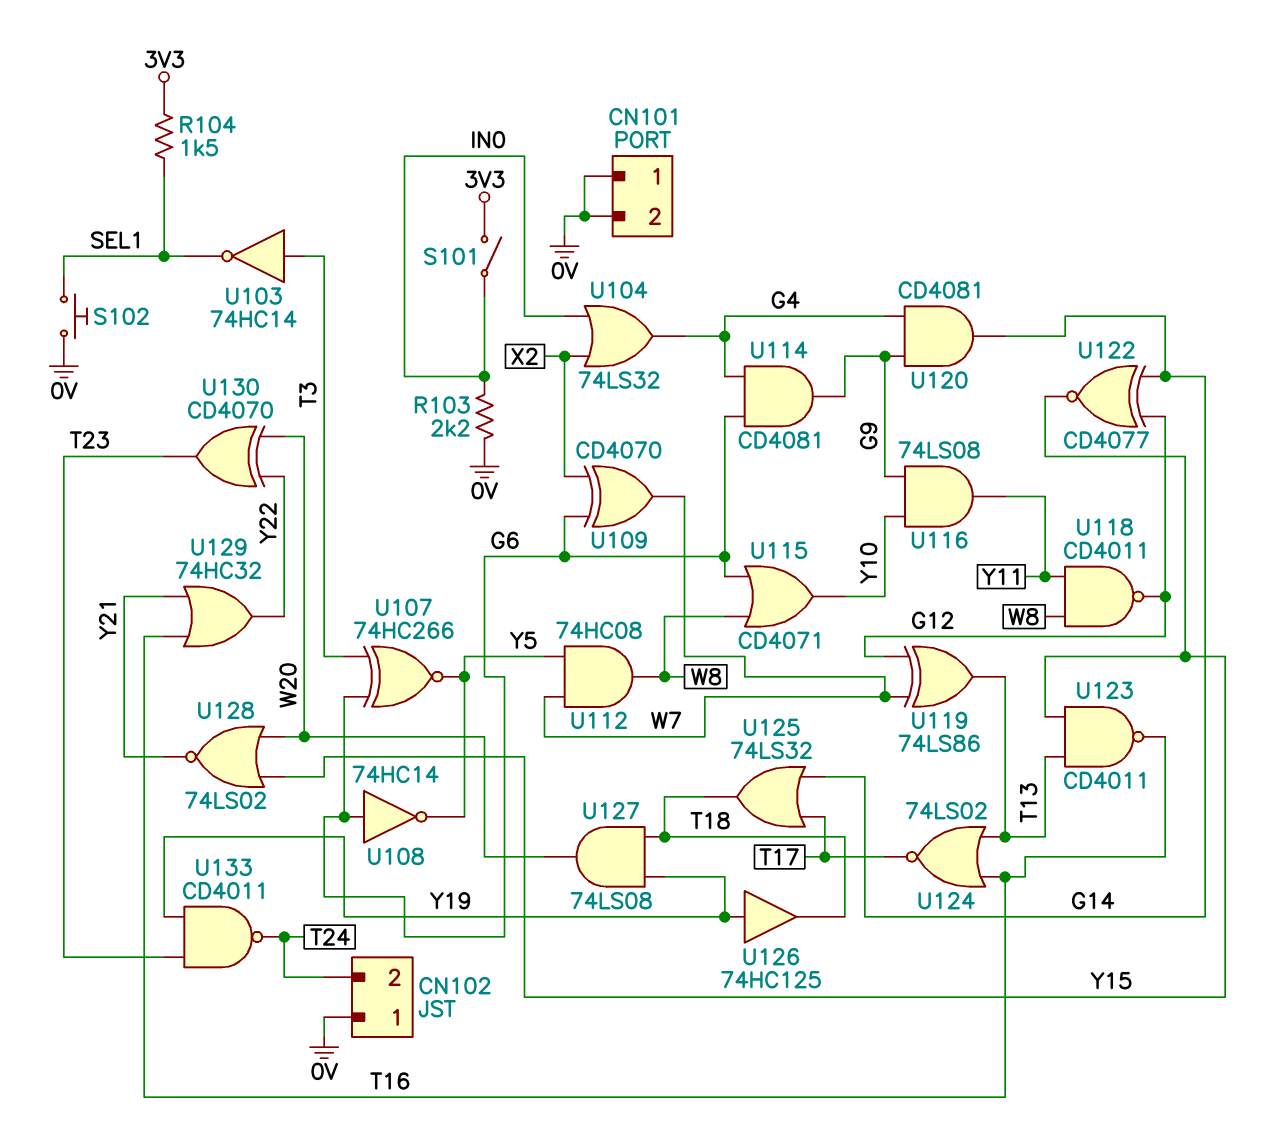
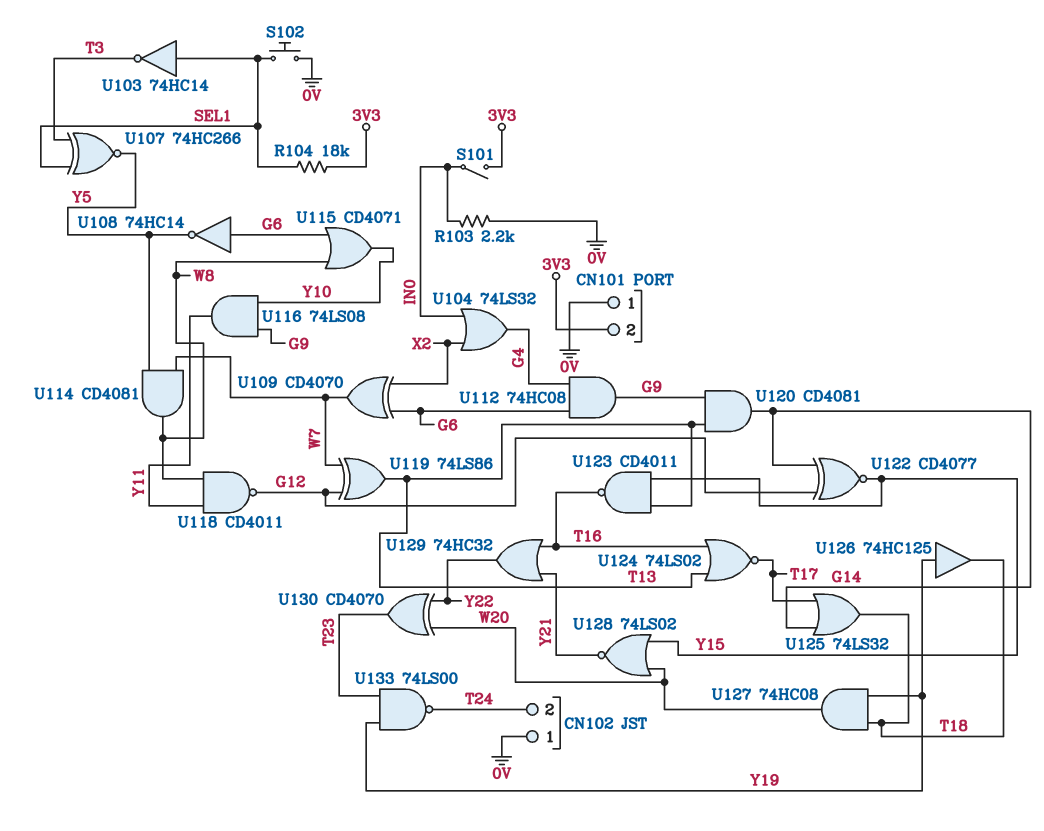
CN101 pin 2: 0V -> 3V3
R104: 1.5k (3V3, SEL1) -> 18k (3V3, SEL1)
U103: NOT 74HC14 (in T3, out SEL1) -> NOT 74HC14 (in SEL1, out T3)
U107: XNOR 74HC266 (in G6, in T3, out Y5) -> XNOR 74HC266 (in SEL1, in T3, out Y5)
U112: AND 74HC08 (in W7, in Y5, out W8) -> AND 74HC08 (in G4, in G6, out G9)
U114: AND CD4081 (in G4, in G6, out G9) -> AND CD4081 (in W7, in Y5, out W8)
U120: AND CD4081 (in G4, in G9, out G14) -> AND CD4081 (in G9, in T13, out G14)
U127: AND 74LS08 (in T18, in Y19, out W20) -> AND 74HC08 (in T18, in Y19, out W20)
U133: NAND CD4011 (in T23, in Y19, out T24) -> NAND 74LS00 (in T23, in Y19, out T24)

